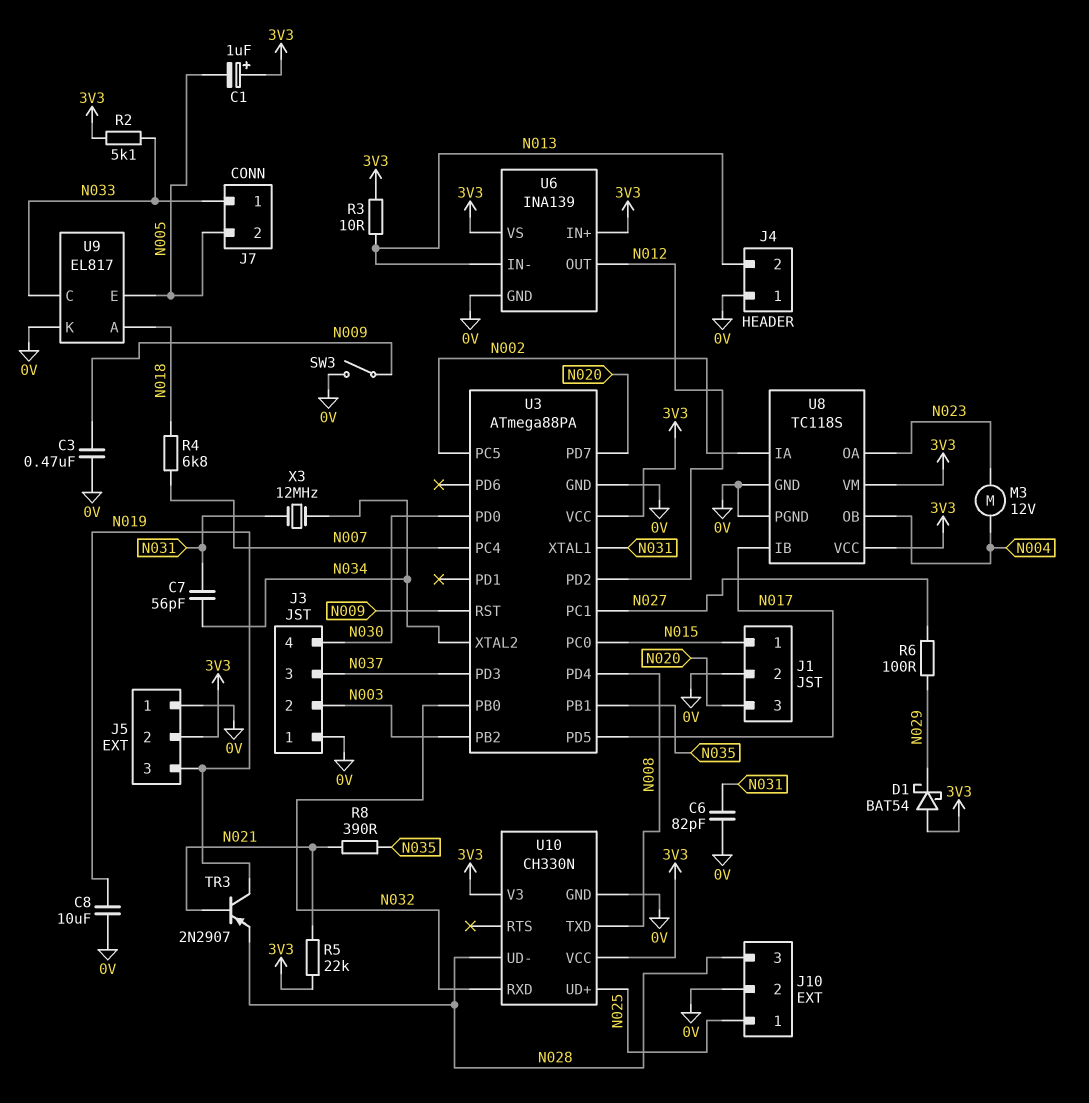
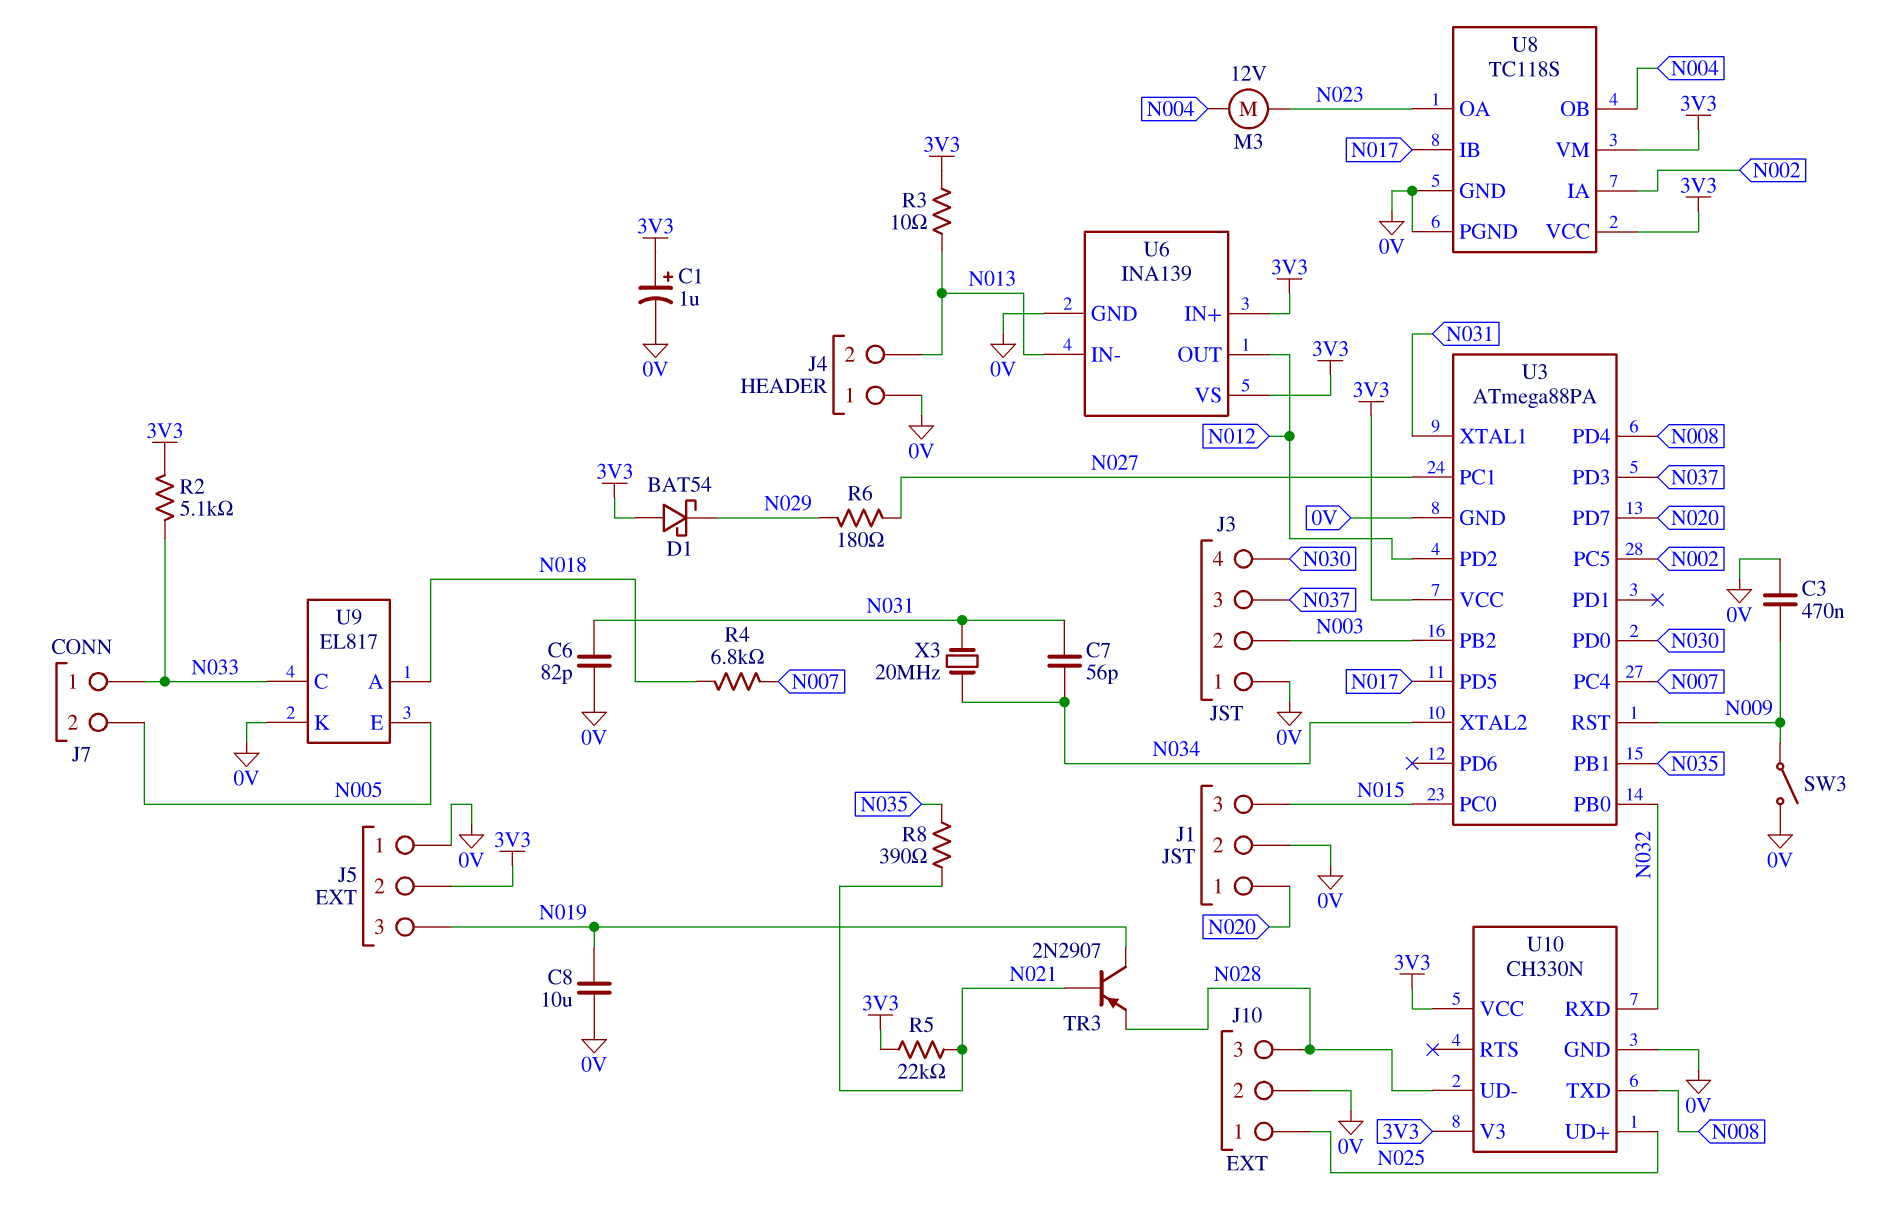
C1: 1uF (plus 3V3, minus N005) -> 1uF (plus 3V3, minus 0V)
J1 pin 1: N015 -> N020
J1 pin 3: N020 -> N015
R6: 100 (N027, N029) -> 180 (N027, N029)
X3: 12MHz (N031, N034) -> 20MHz (N031, N034)

